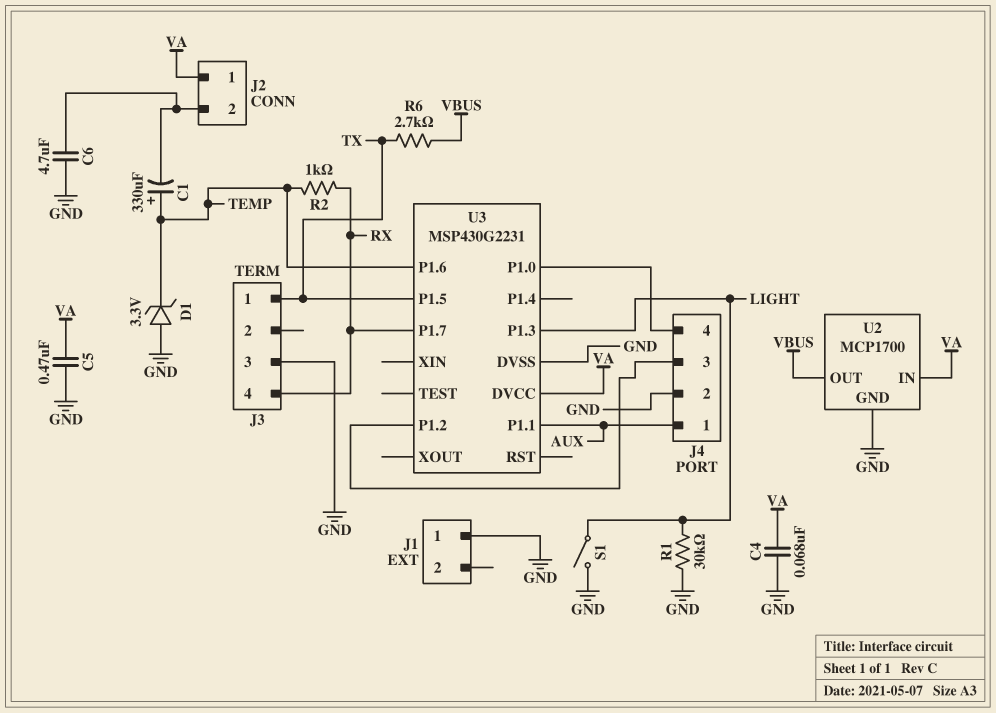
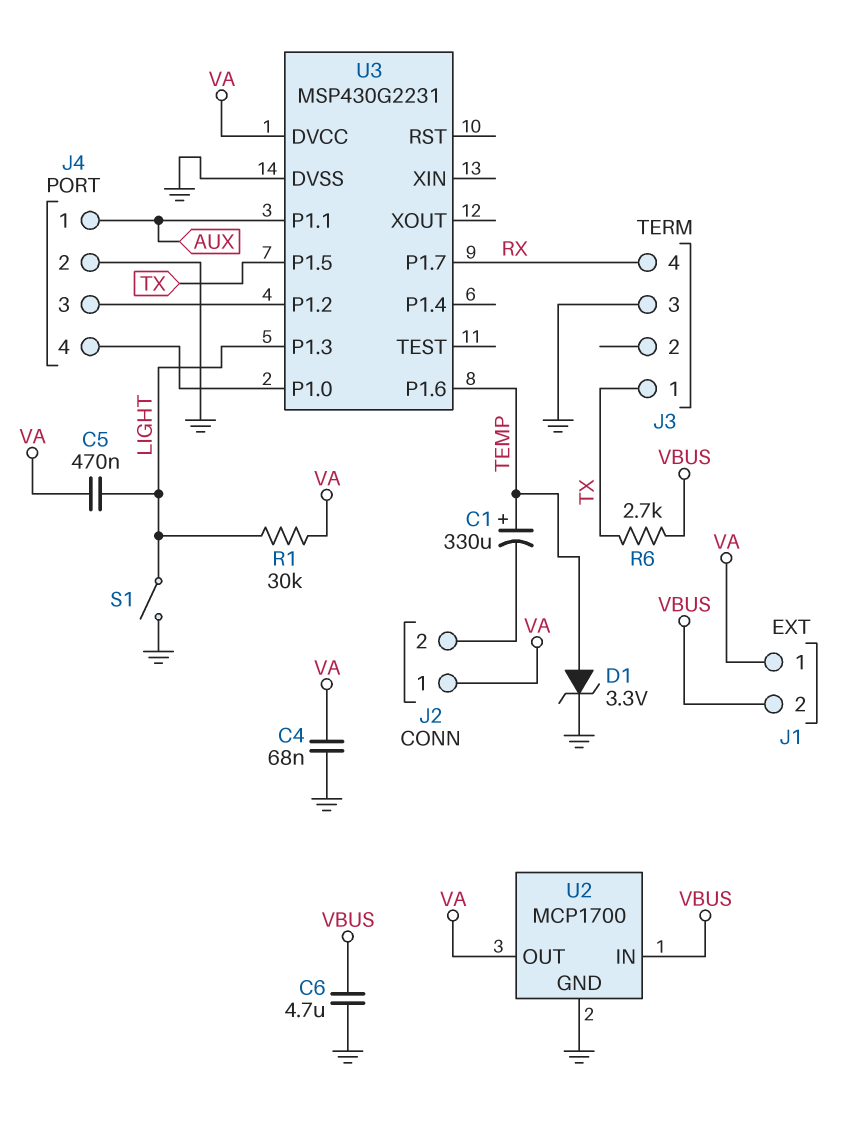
C5: 470nF (GND, VA) -> 470nF (LIGHT, VA)
C6: 4.7uF (GND, J2/2) -> 4.7uF (GND, VBUS)
D1: zener 3.3V (A GND, K TEMP) -> zener 3.3V (A TEMP, K GND)
J1 pin 1: GND -> VA
J1 pin 2: none -> VBUS
R1: 30k (GND, LIGHT) -> 30k (LIGHT, VA)
R2: 1k (RX, TEMP) -> none
U2 pin IN: VA -> VBUS
U2 pin OUT: VBUS -> VA

